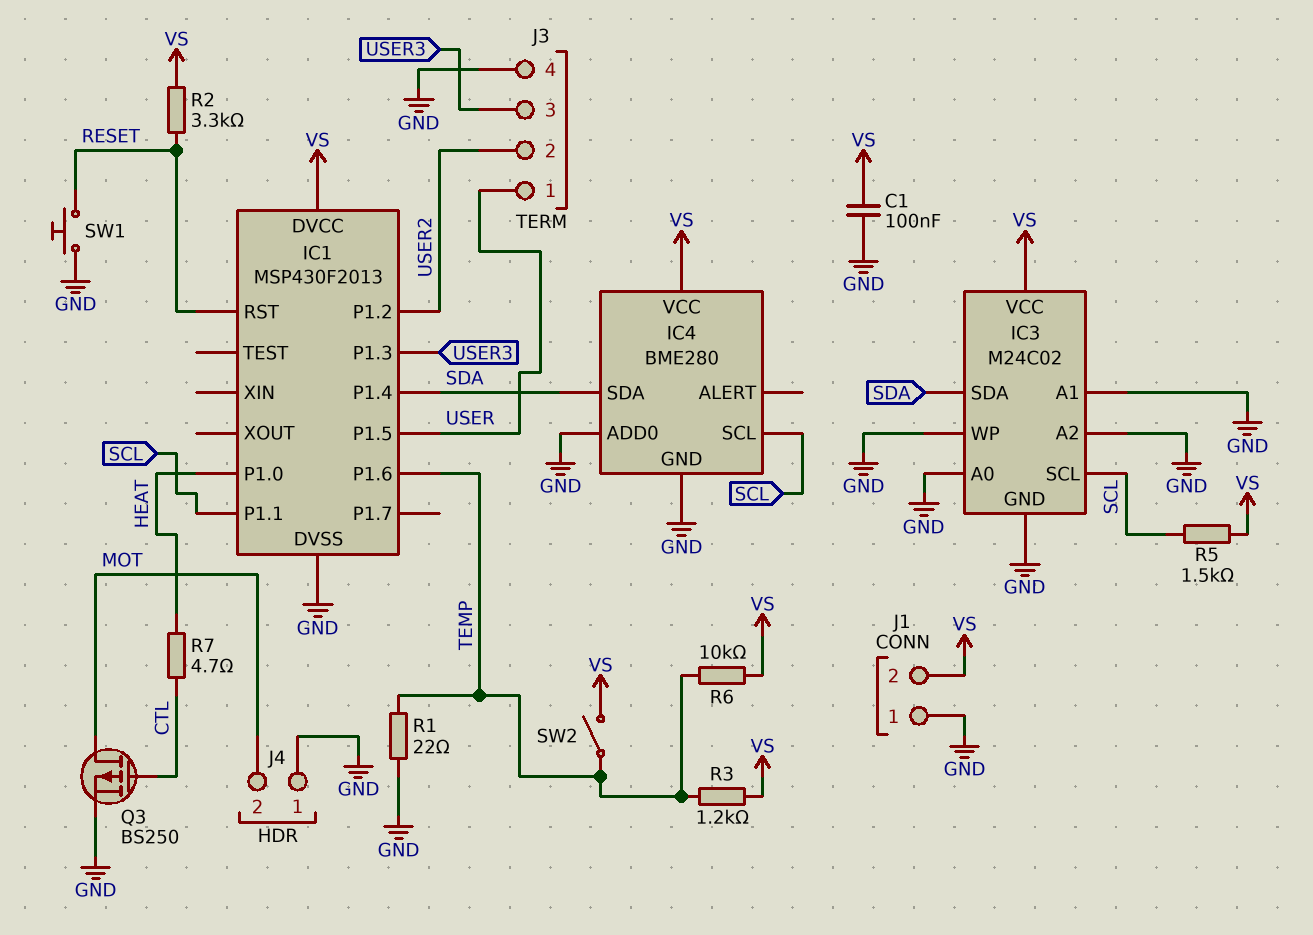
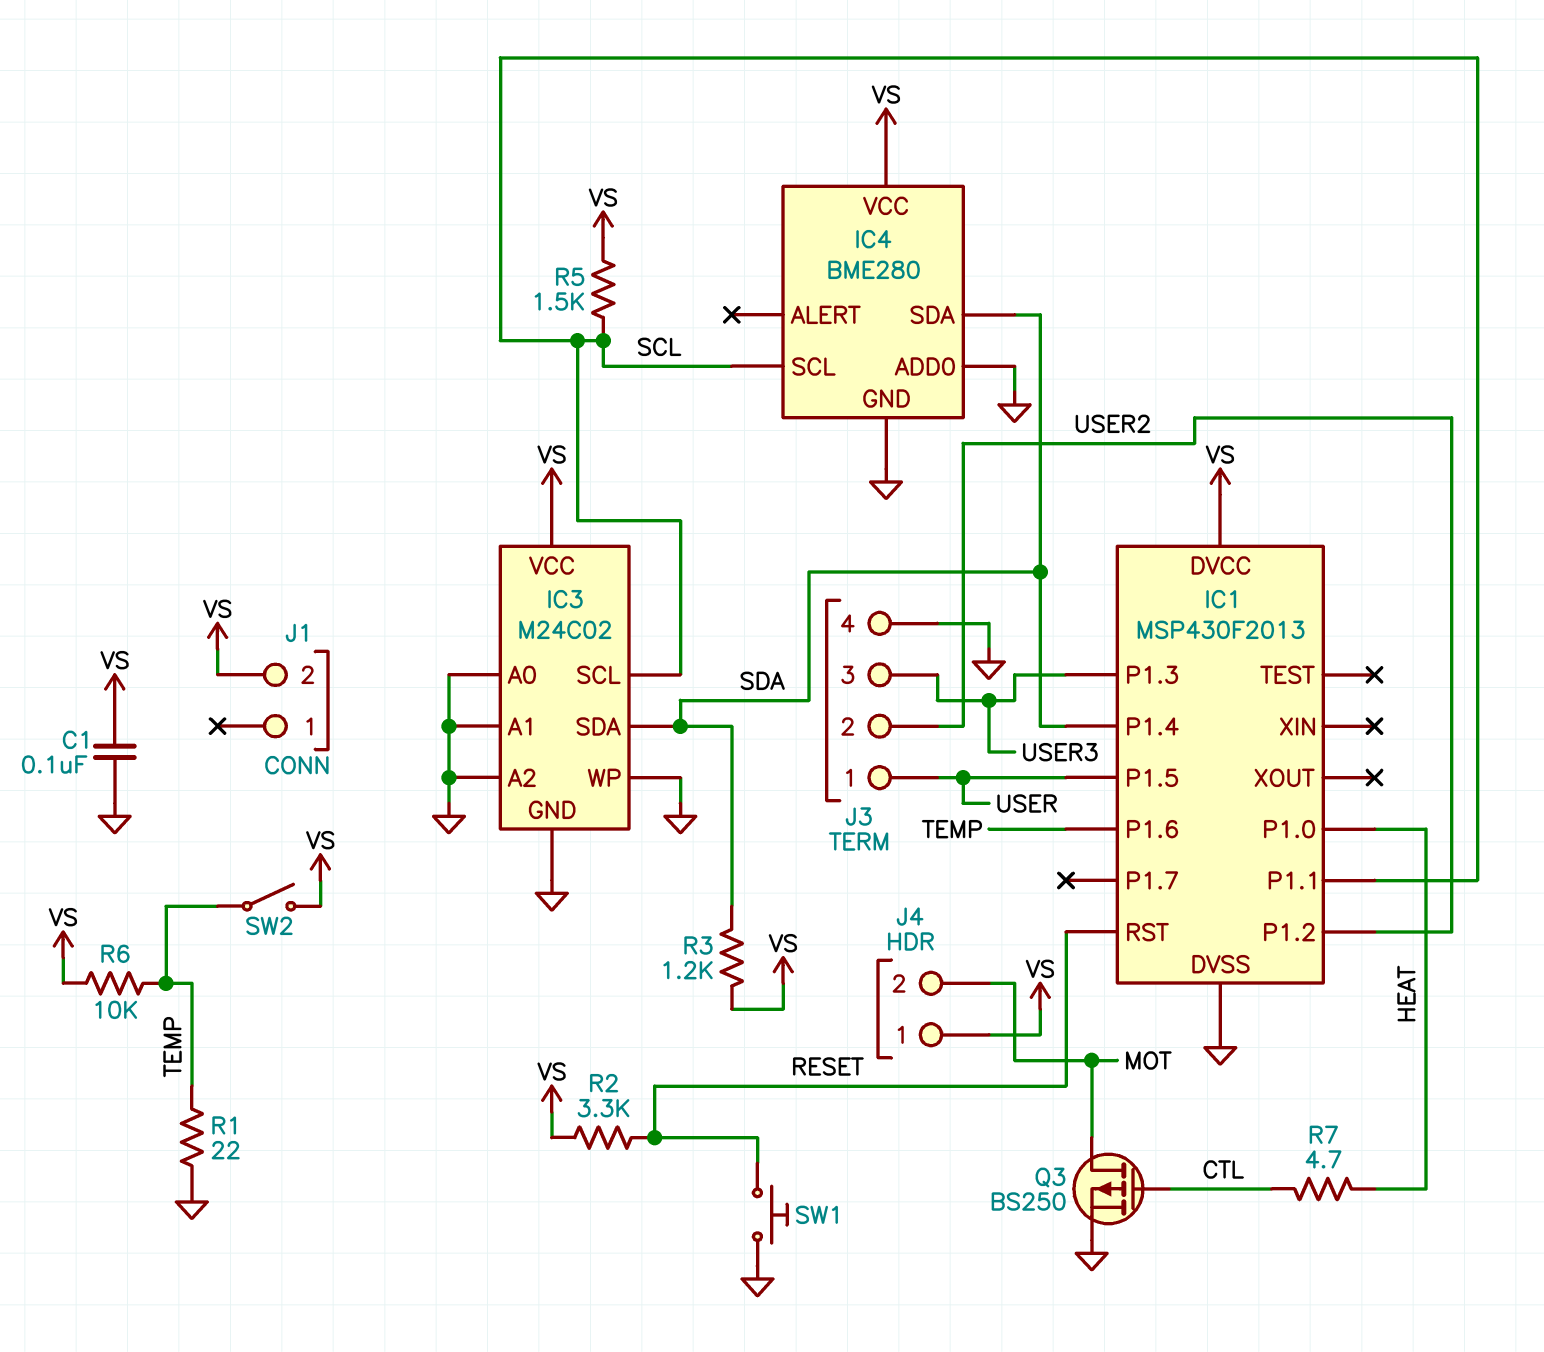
J1 pin 1: GND -> none
J4 pin 1: GND -> VS
R3: 1.2k (TEMP, VS) -> 1.2k (SDA, VS)

